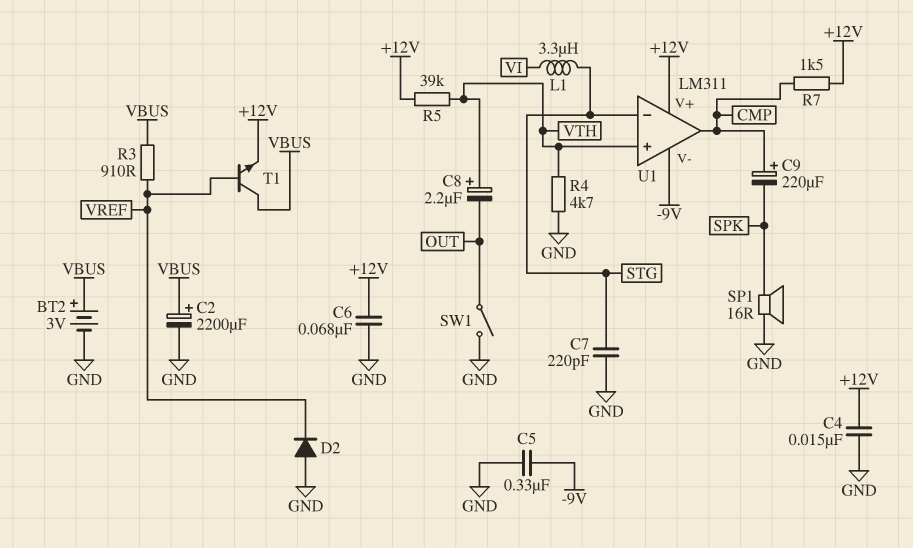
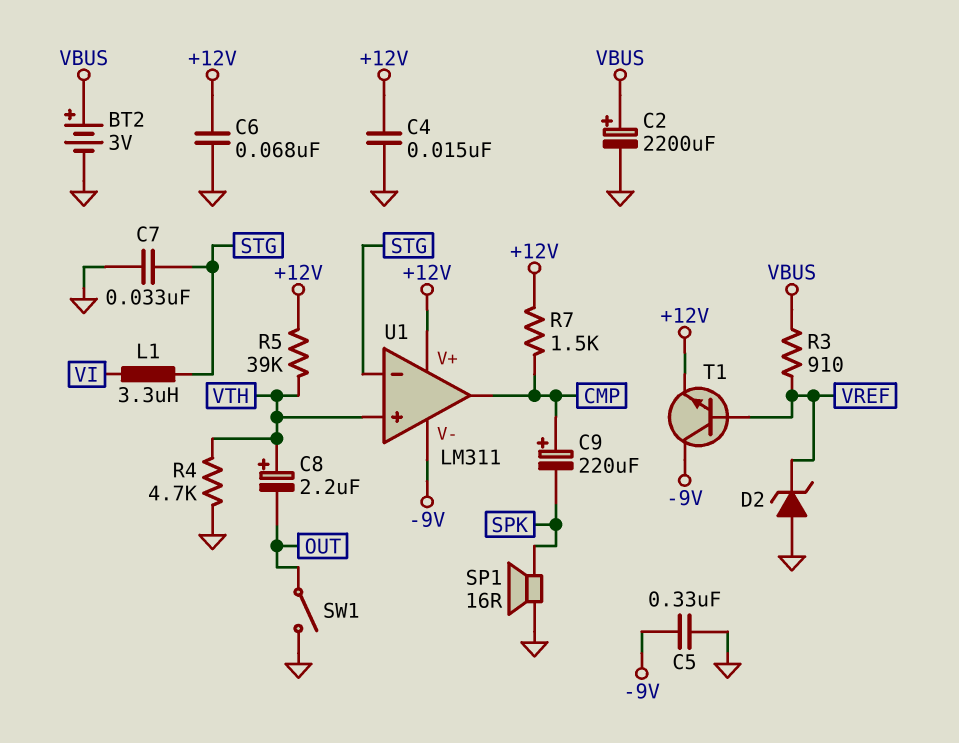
C7: 220pF (GND, STG) -> 33nF (GND, STG)
D2: diode (A GND, K VREF) -> zener (A GND, K VREF)
T1: NPN (B VREF, C VBUS, E +12V) -> NPN (B VREF, C -9V, E +12V)

